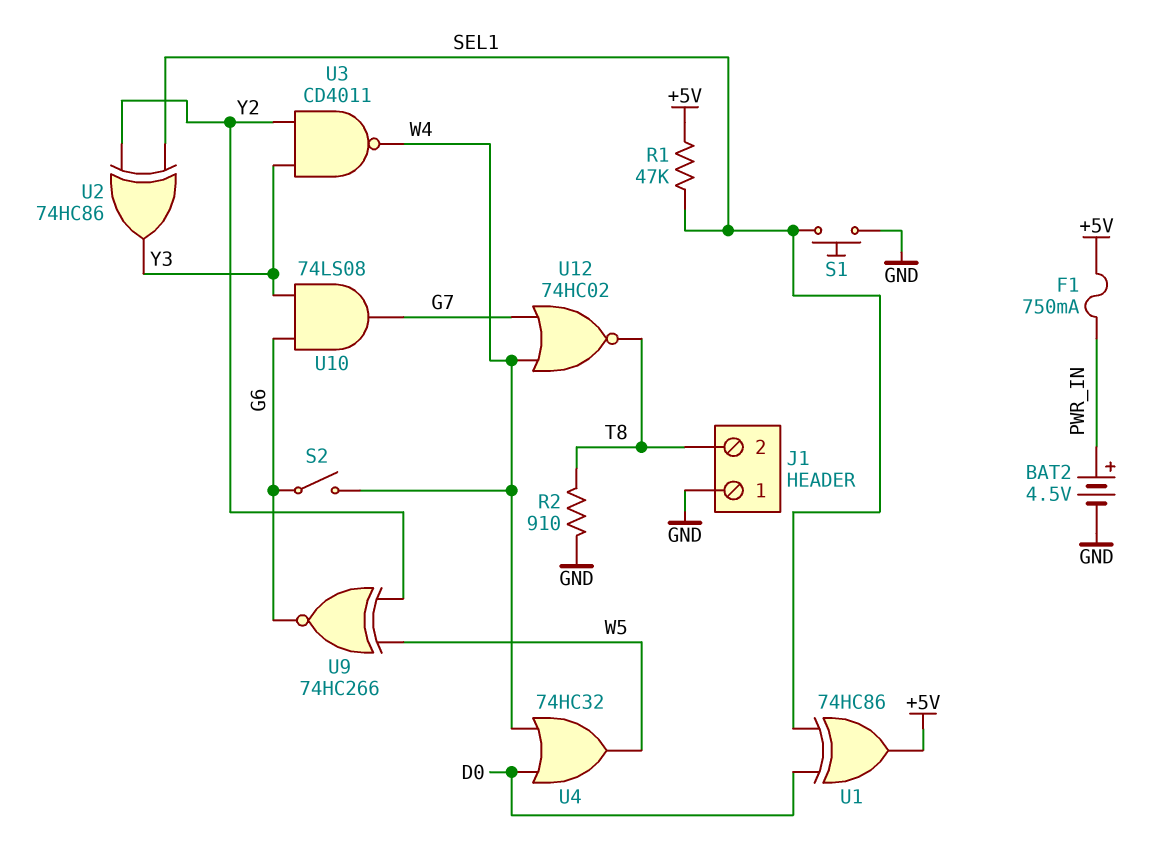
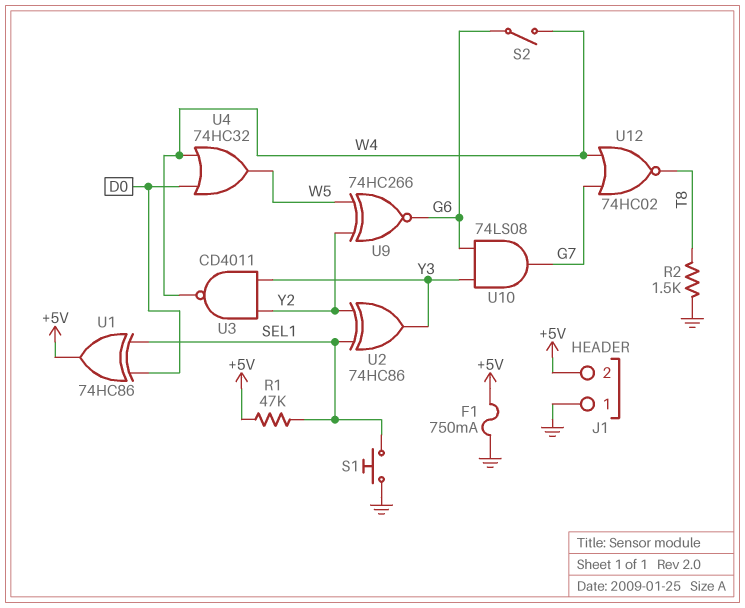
BAT2: 4.5V (plus PWR_IN, minus GND) -> none
F1: 750mA (+5V, PWR_IN) -> 750mA (+5V, GND)
J1 pin 2: T8 -> +5V
R2: 910 (GND, T8) -> 1.5k (GND, T8)

